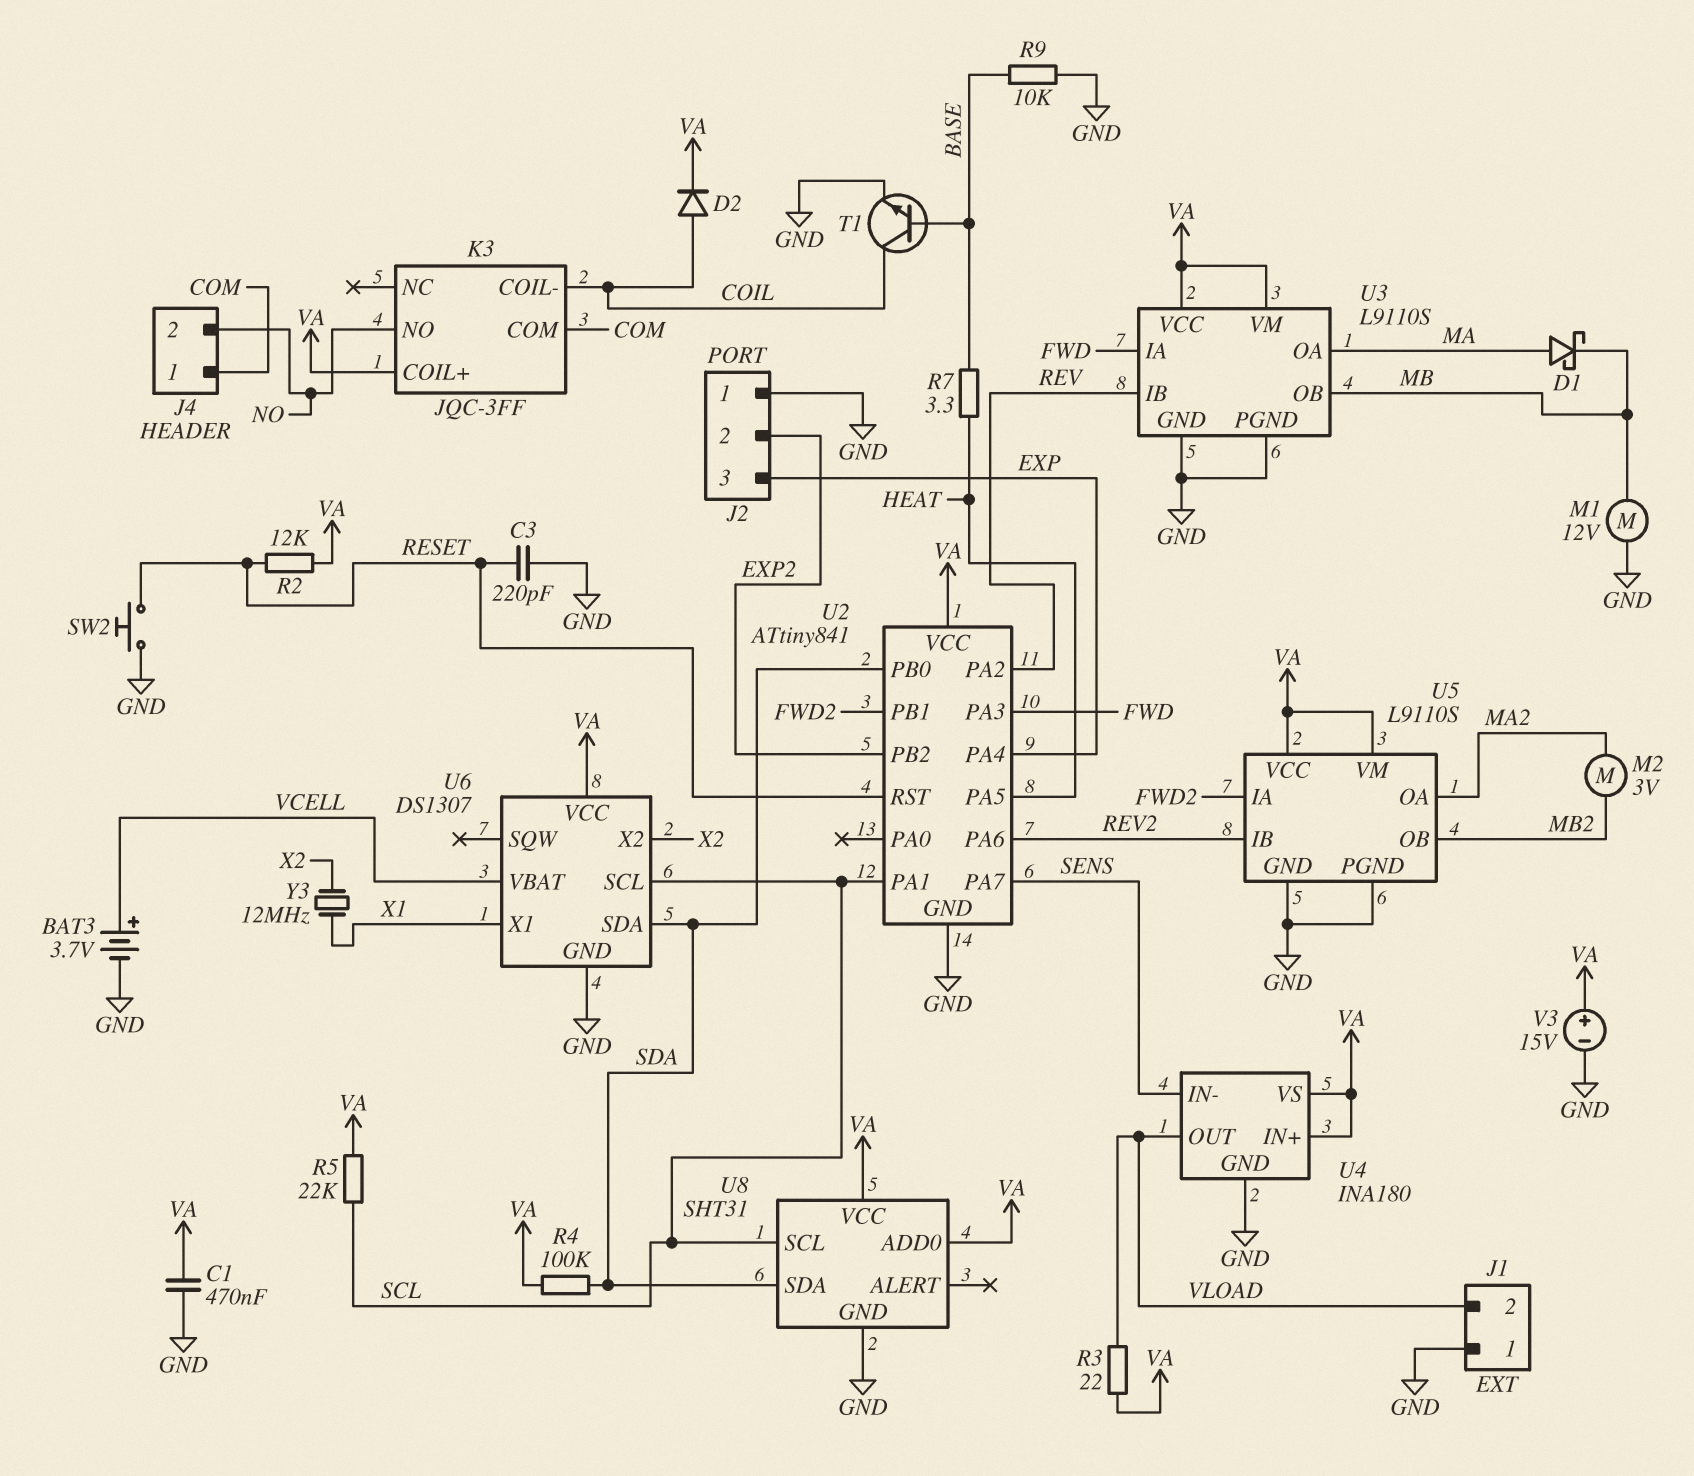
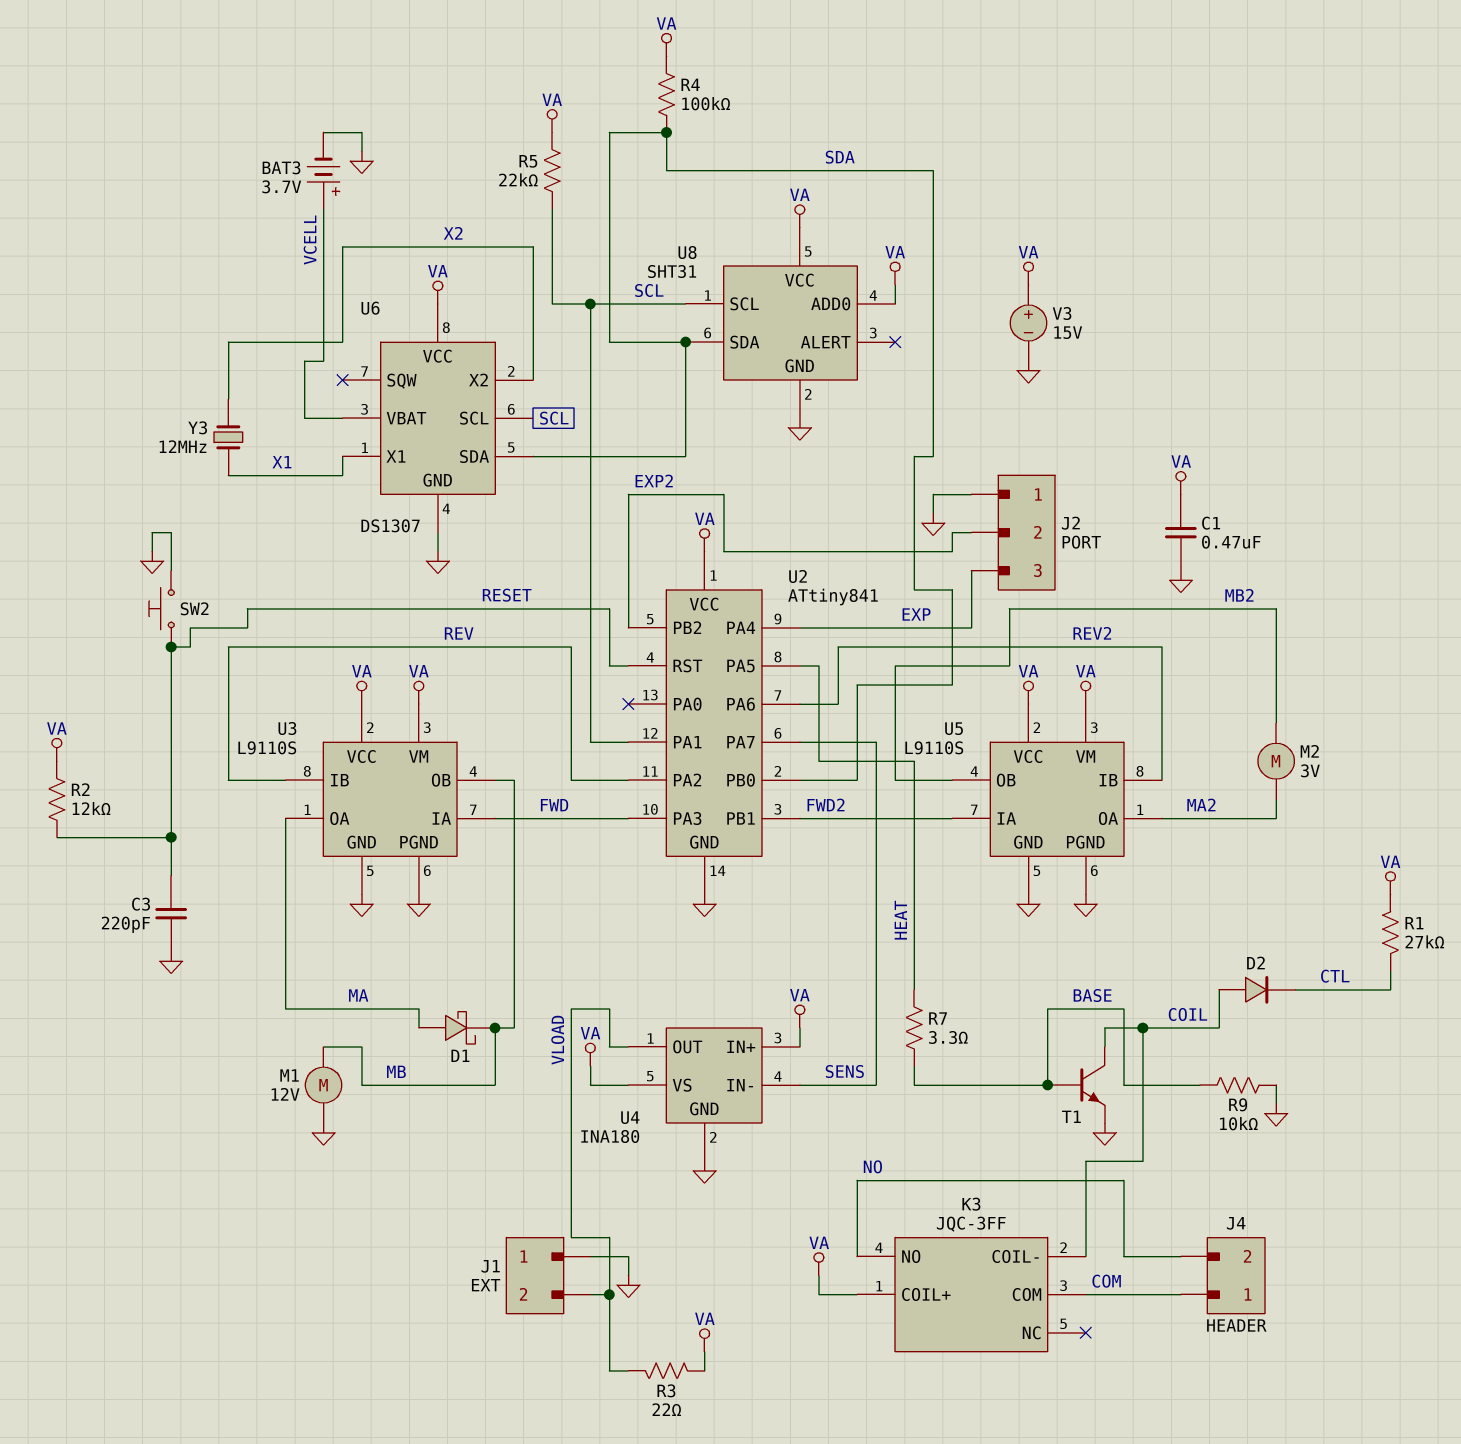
D2: diode (A COIL, K VA) -> diode (A COIL, K CTL)
R1: none -> 27k (CTL, VA)

